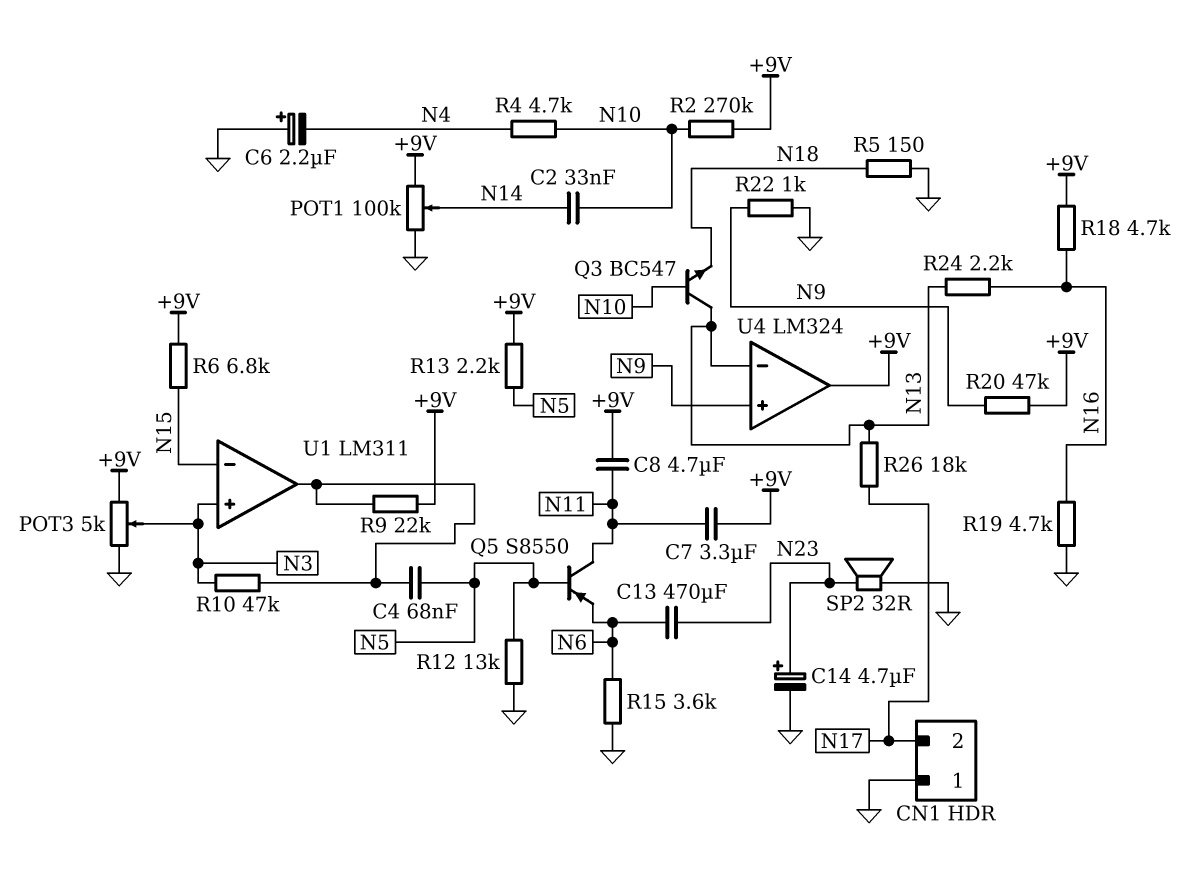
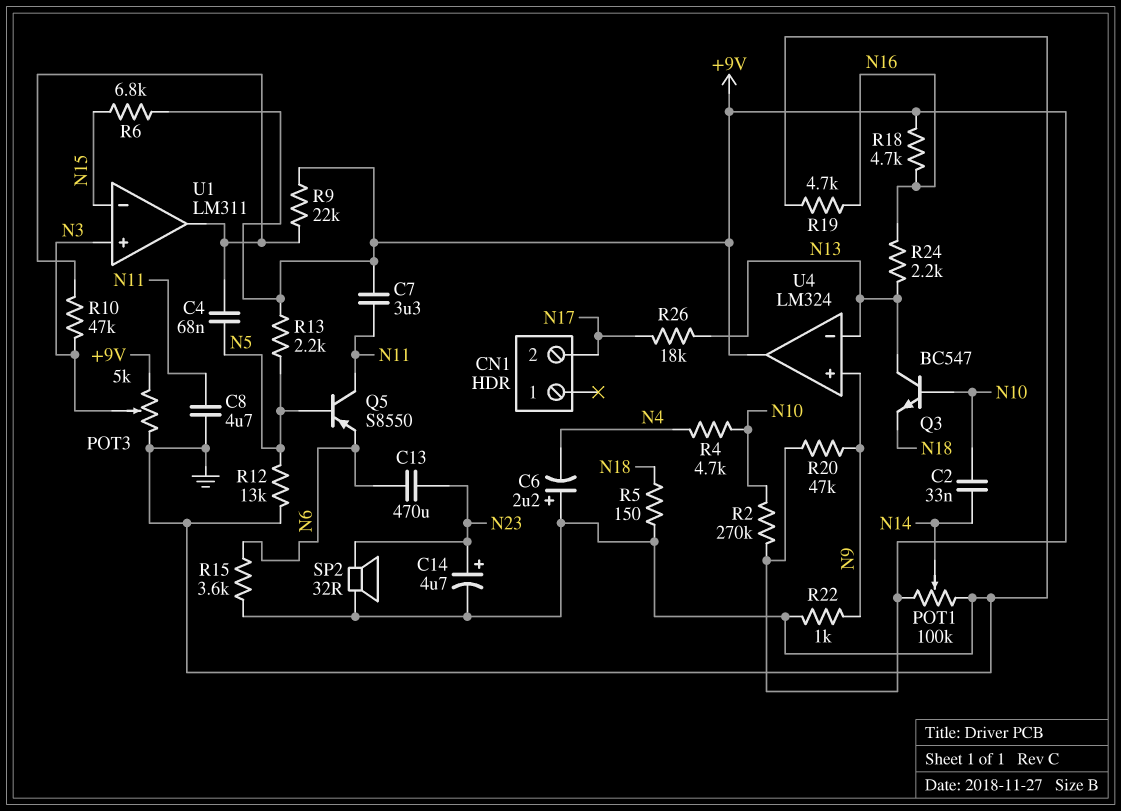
C8: 4.7uF (+9V, N11) -> 4.7uF (GND, N11)
CN1 pin 1: GND -> none

